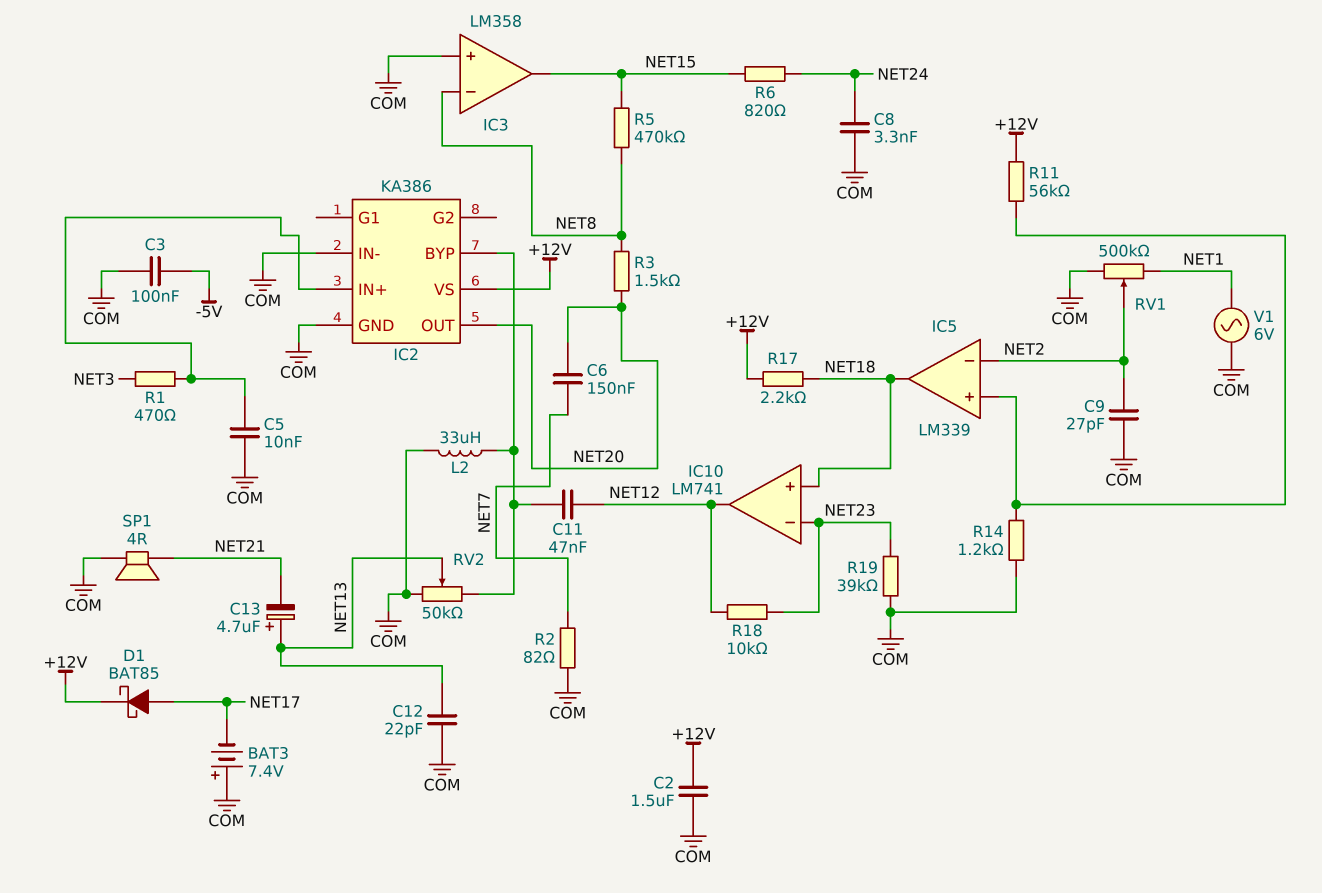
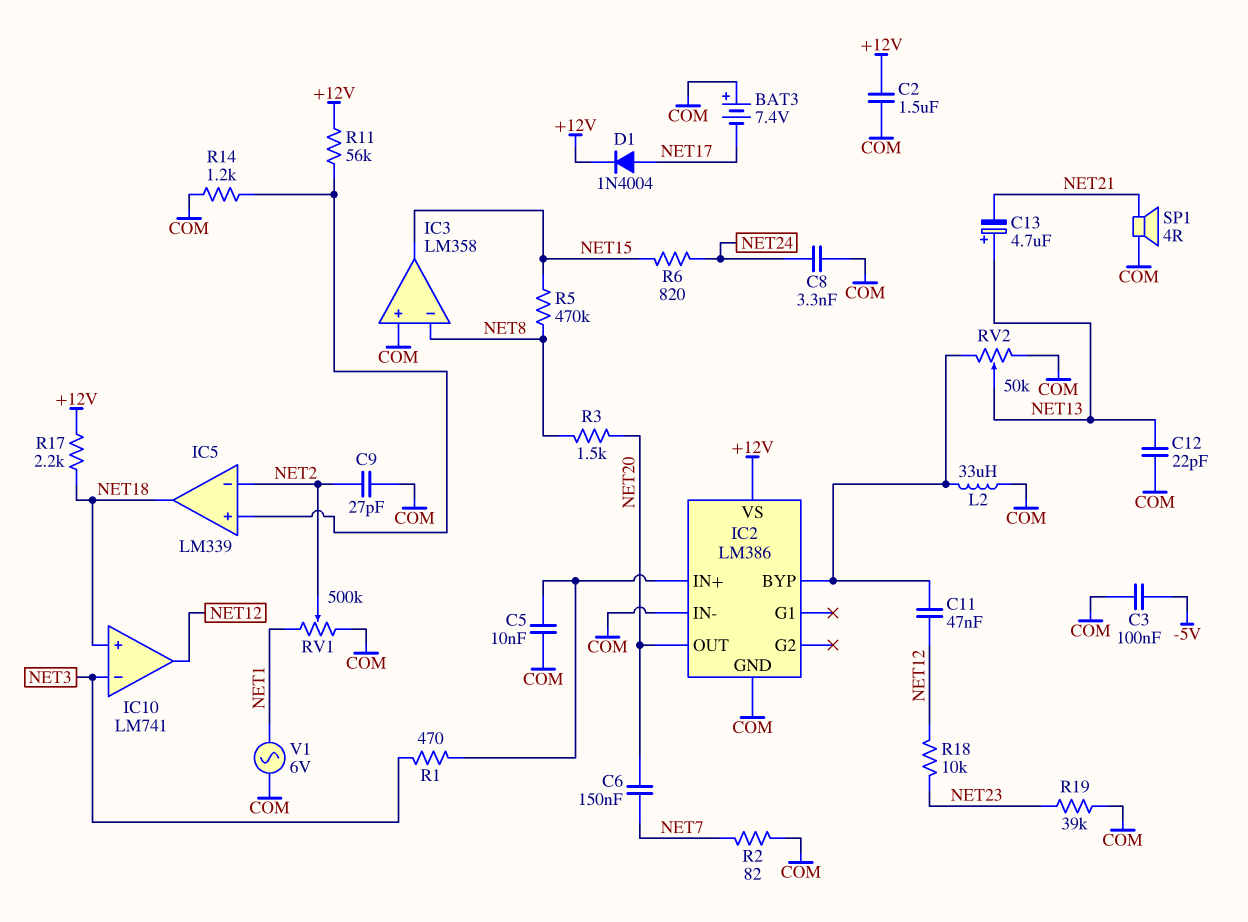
D1: schottky BAT85 (A NET17, K +12V) -> diode 1N4004 (A NET17, K +12V)
IC2: KA386 -> LM386
IC10 pin in-: NET23 -> NET3

